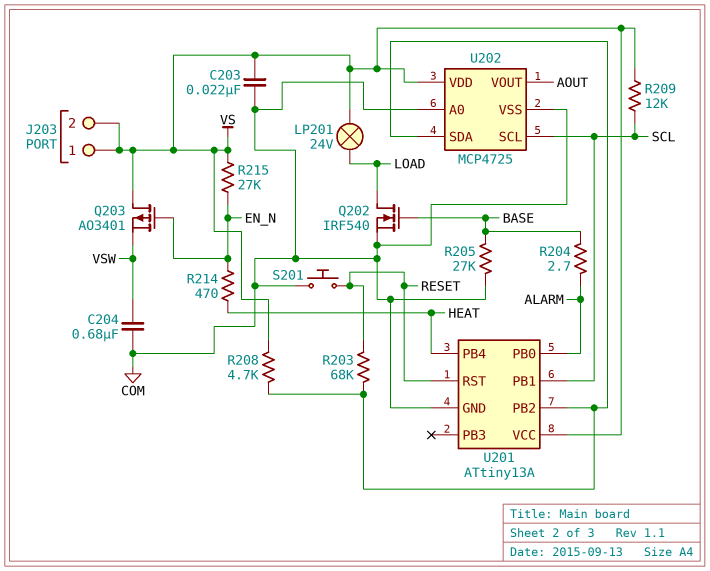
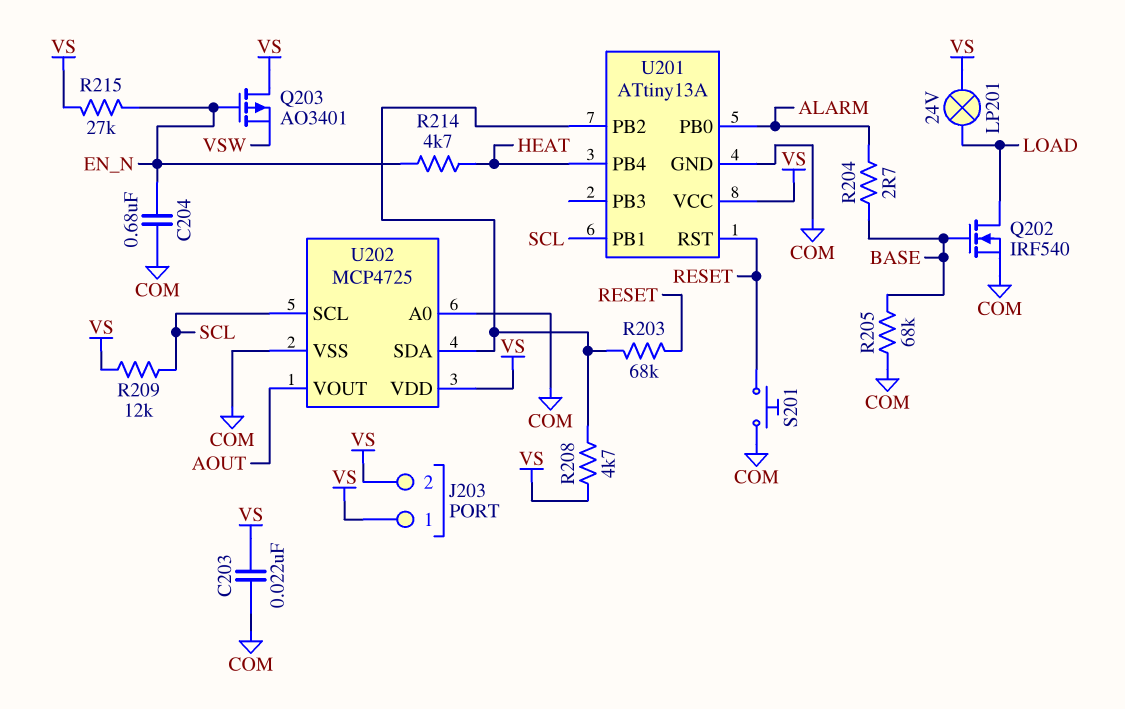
C204: 680nF (COM, VSW) -> 680nF (COM, EN_N)
R205: 27k (BASE, COM) -> 68k (BASE, COM)
R214: 470 (EN_N, HEAT) -> 4.7k (EN_N, HEAT)

